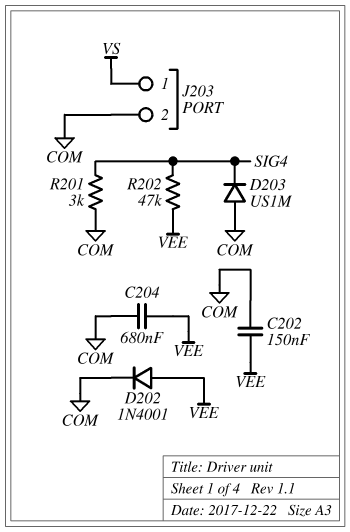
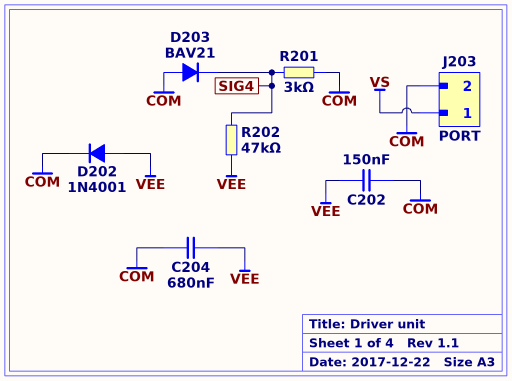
D203: diode US1M (A COM, K SIG4) -> diode BAV21 (A COM, K SIG4)

